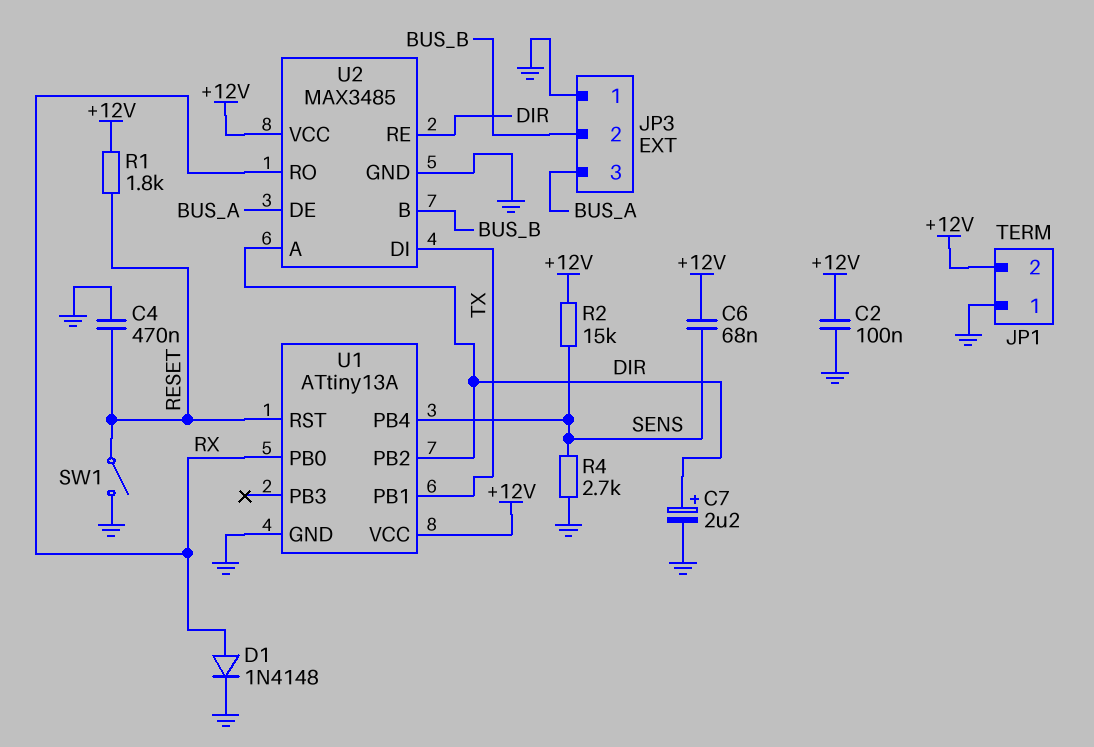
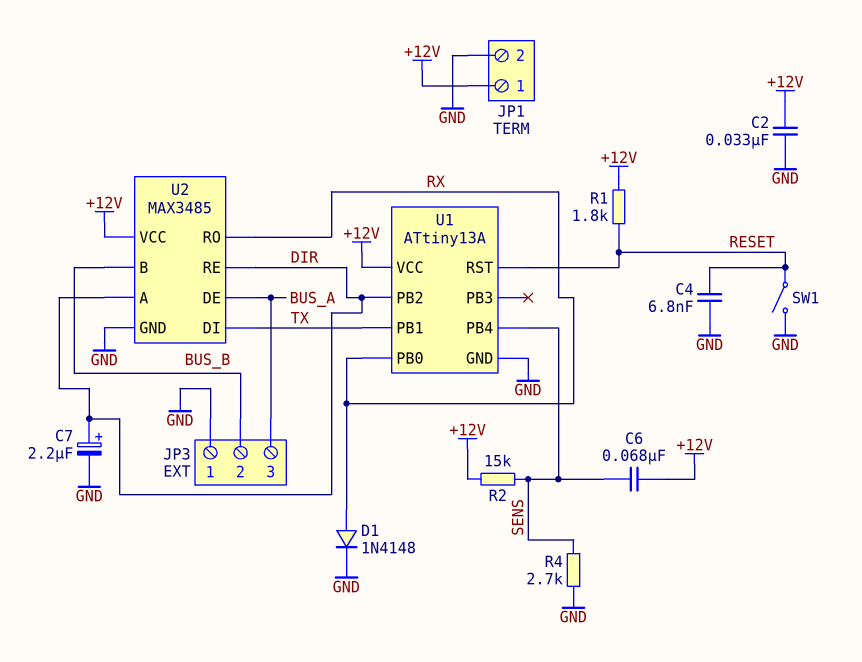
C2: 100nF (+12V, GND) -> 33nF (+12V, GND)
C4: 470nF (GND, RESET) -> 6.8nF (GND, RESET)
JP1 pin 1: GND -> +12V
JP1 pin 2: +12V -> GND

